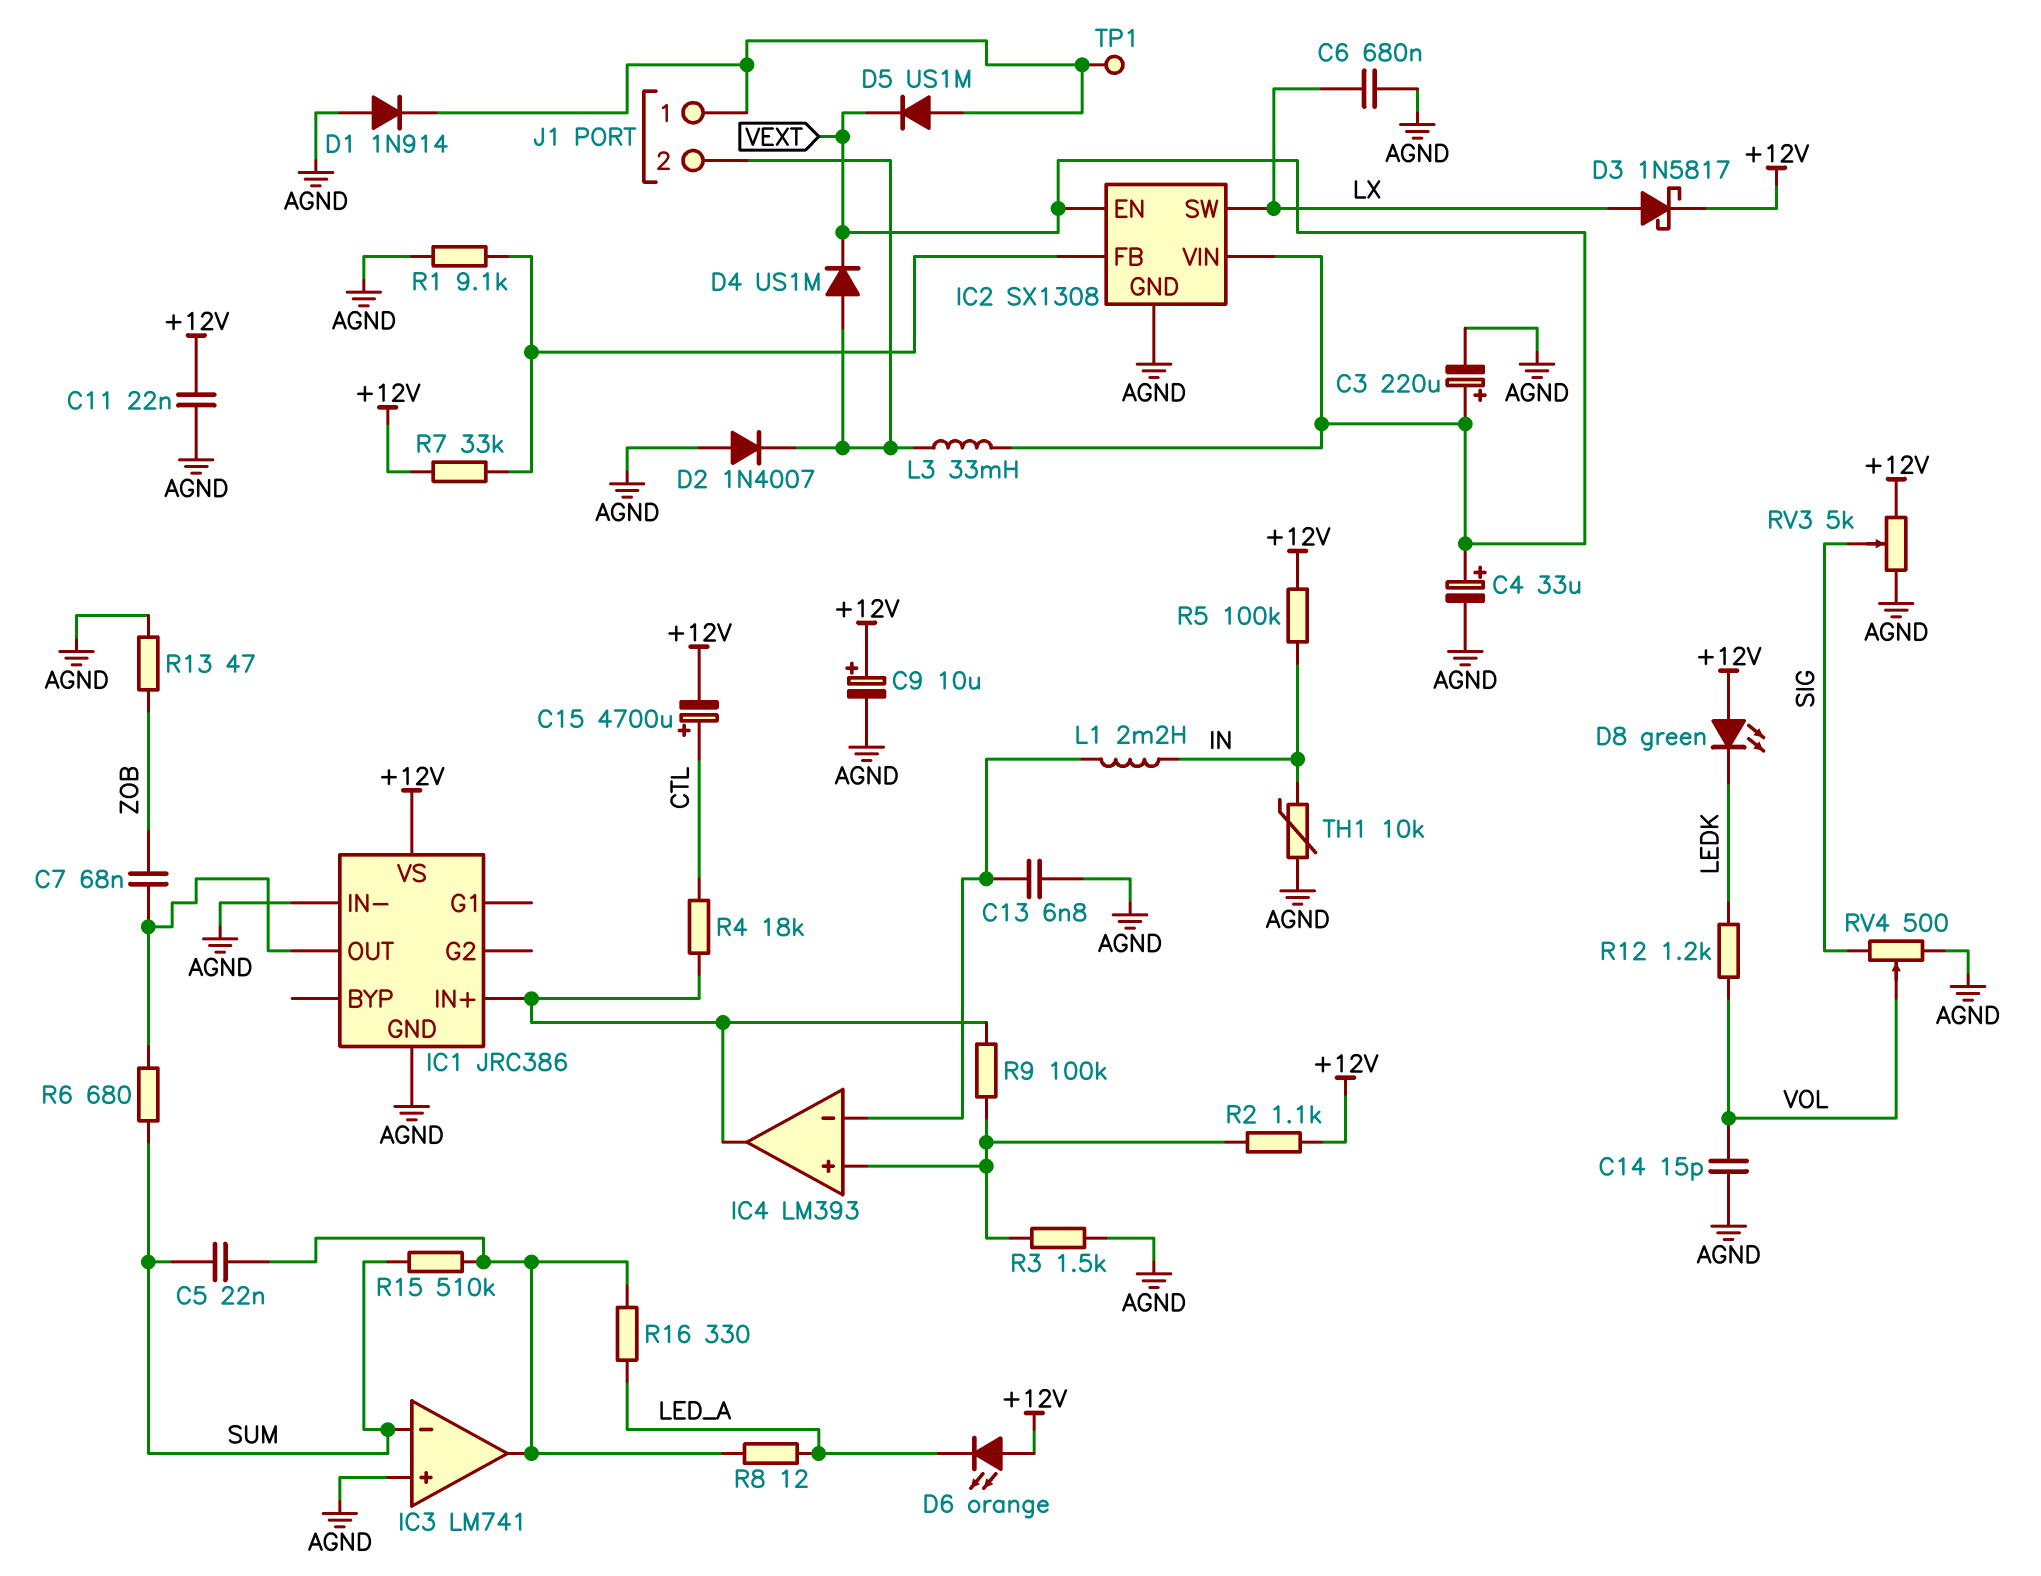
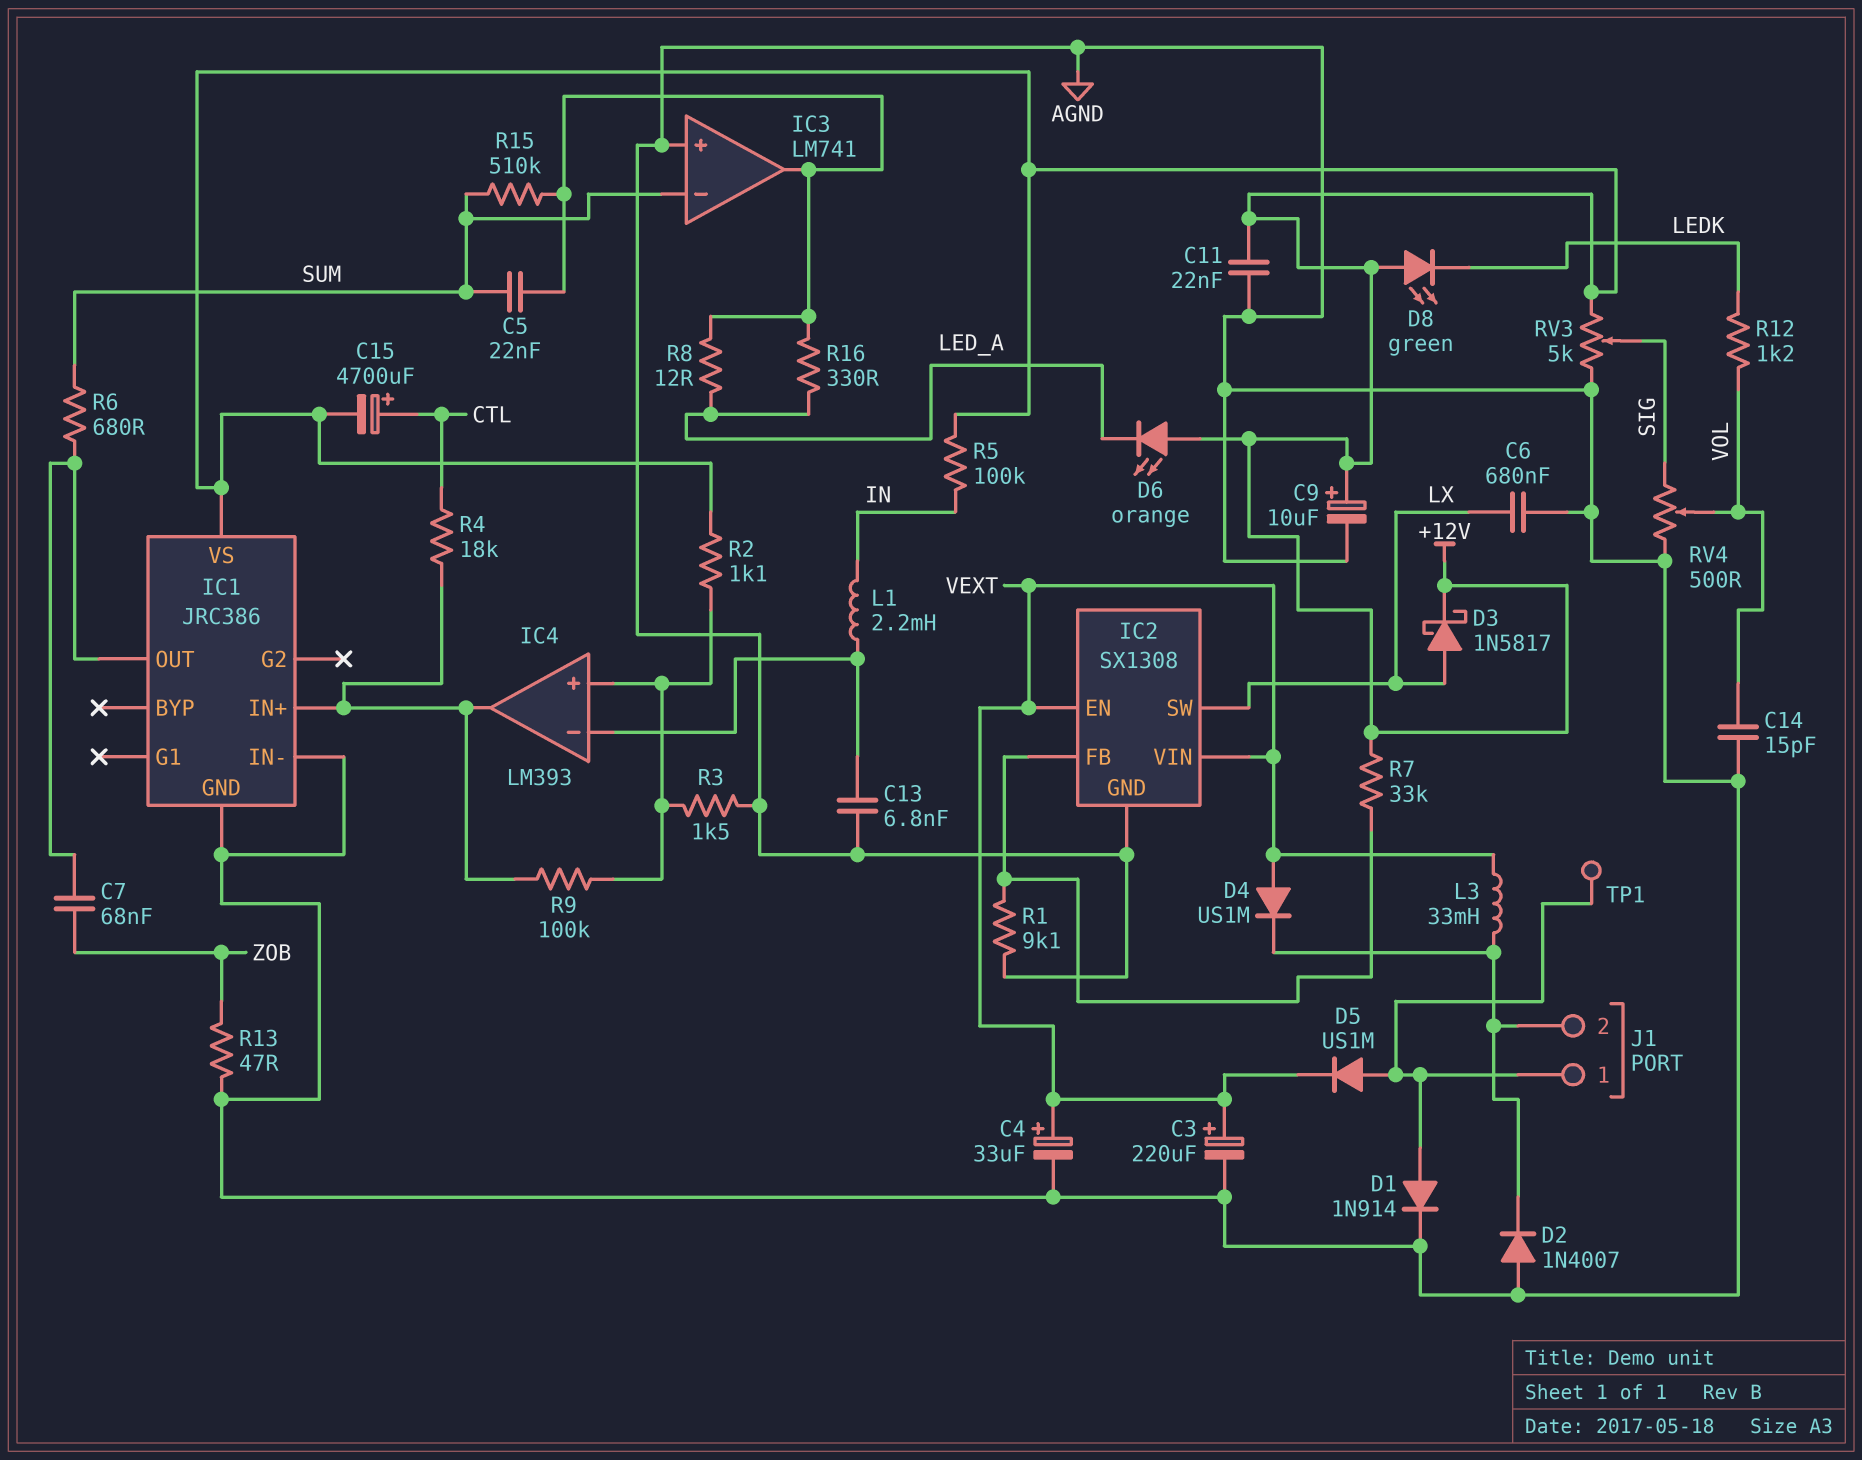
D1: diode 1N914 (A AGND, K J1/1) -> diode 1N914 (A J1/1, K AGND)
D4: diode US1M (A J1/2, K VEXT) -> diode US1M (A VEXT, K J1/2)
TH1: 10k (AGND, IN) -> none

